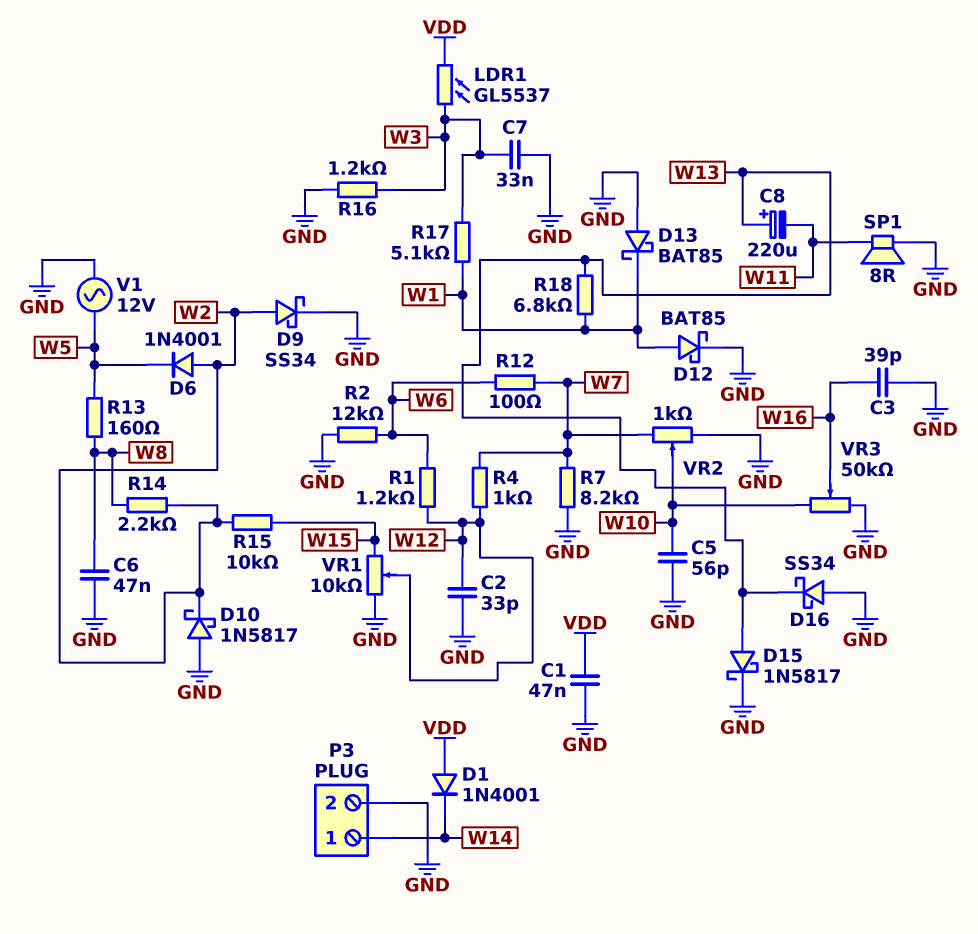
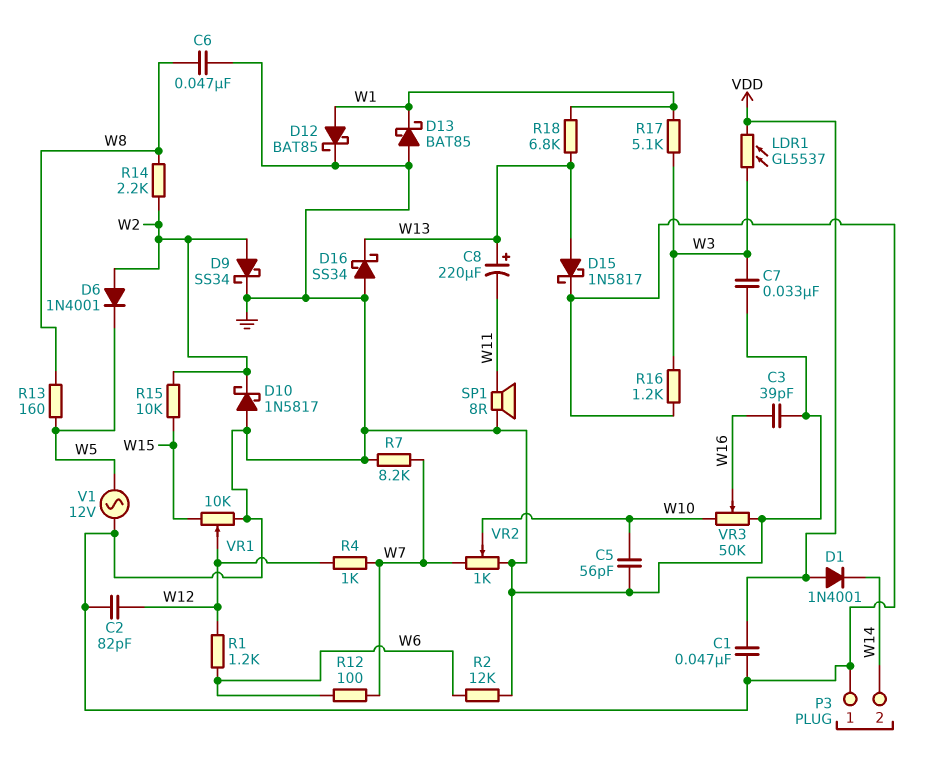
C2: 33pF (GND, W12) -> 82pF (GND, W12)
P3 pin 1: W14 -> GND
P3 pin 2: GND -> W14

